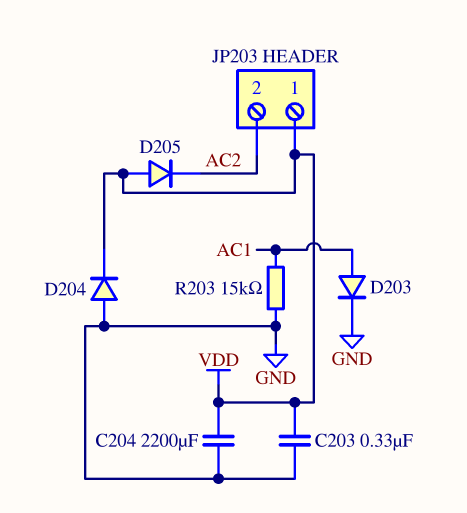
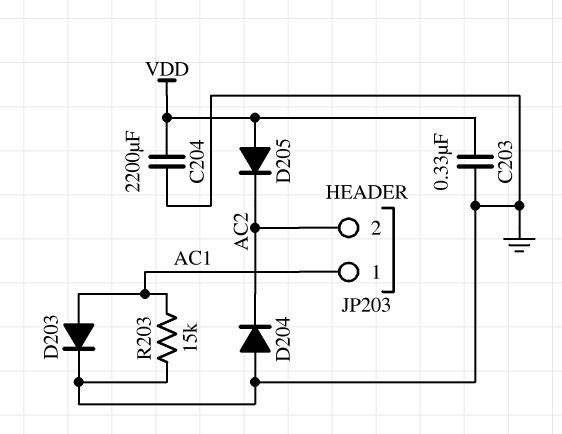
D204: diode (A GND, K VDD) -> diode (A GND, K AC2)
JP203 pin 1: VDD -> AC1

